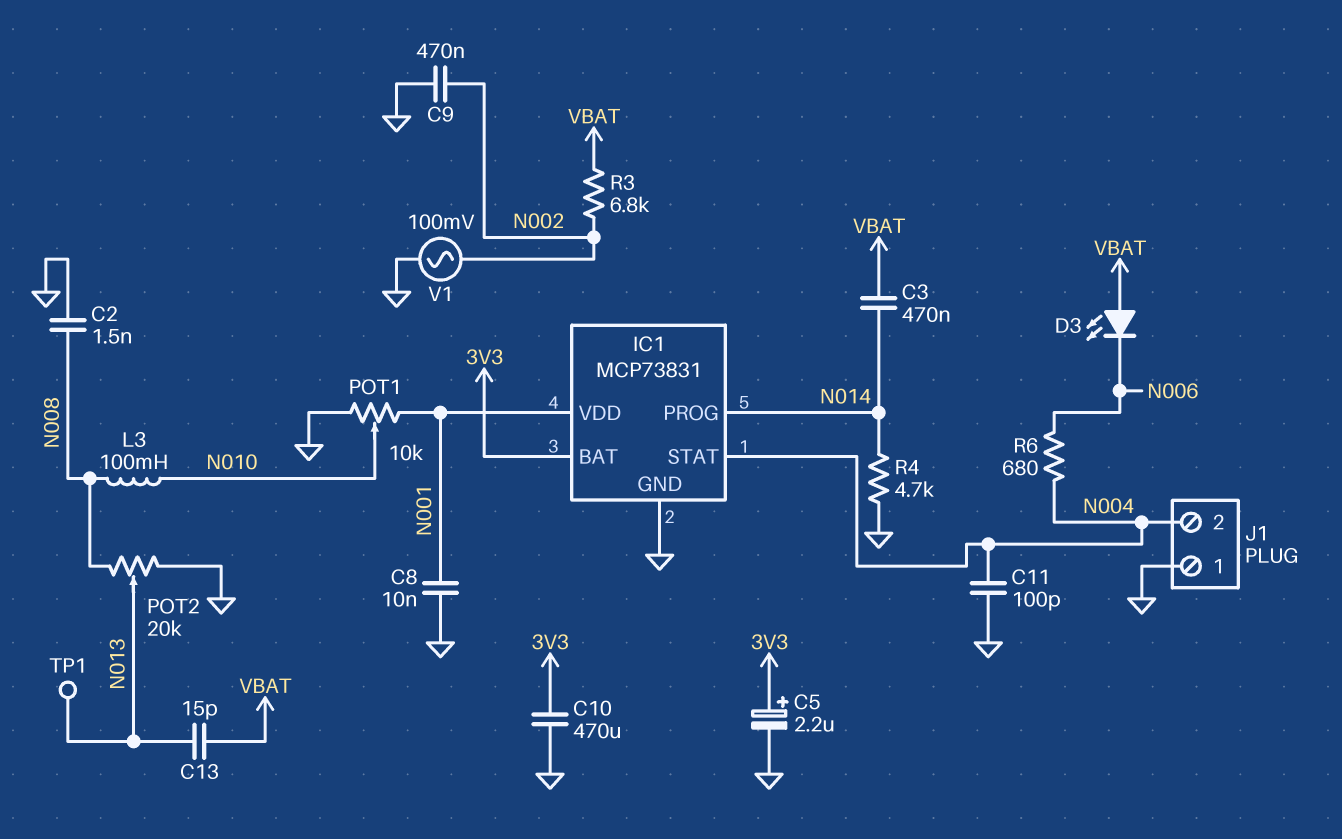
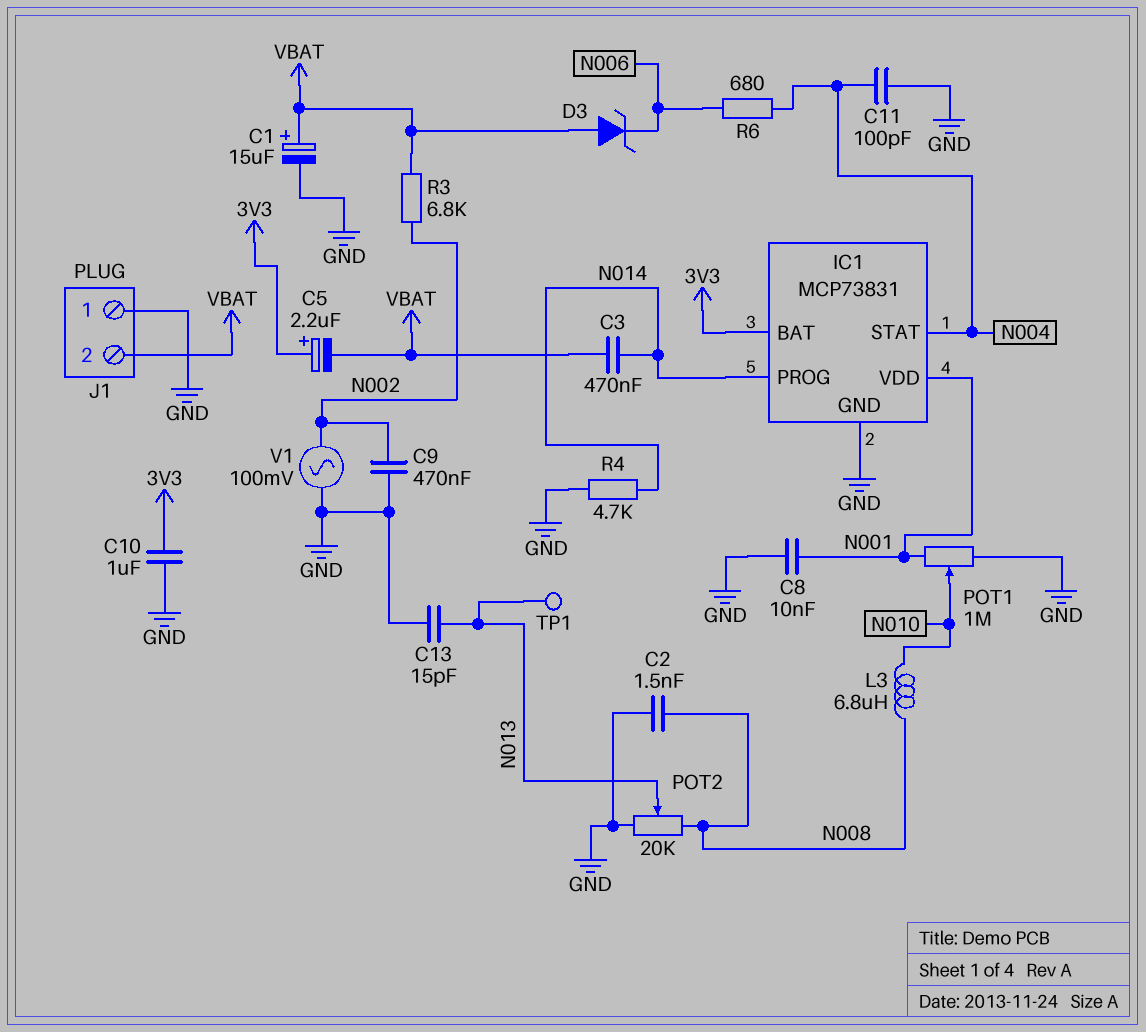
C1: none -> 15uF (plus VBAT, minus GND)
C5: 2.2uF (plus 3V3, minus GND) -> 2.2uF (plus 3V3, minus VBAT)
C10: 470uF (3V3, GND) -> 1uF (3V3, GND)
C13: 15pF (N013, VBAT) -> 15pF (GND, N013)
D3: LED (A VBAT, K N006) -> zener (A VBAT, K N006)
J1 pin 2: N004 -> VBAT
L3: 100mH (N008, N010) -> 6.8uH (N008, N010)
POT1: 10k (GND, N001, wiper N010) -> 1M (GND, N001, wiper N010)

